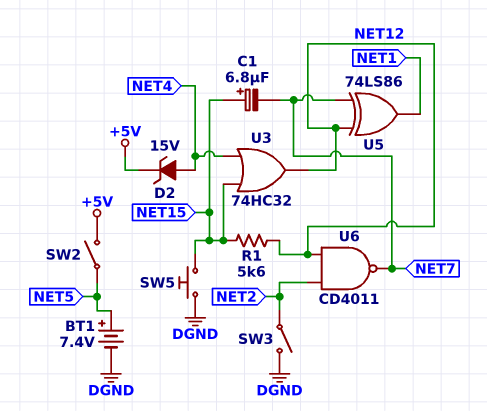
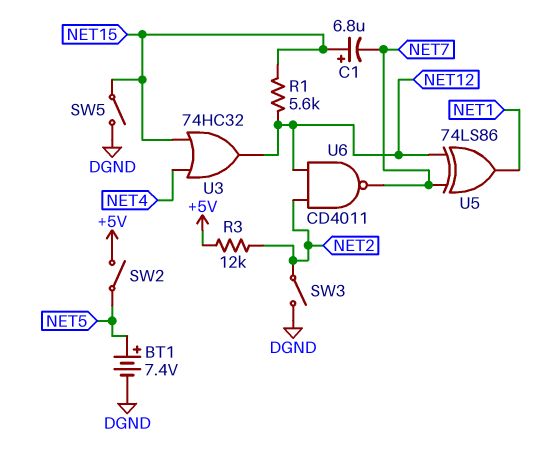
D2: zener 15V (A NET4, K +5V) -> none
R3: none -> 12k (+5V, NET2)
SW5: button (DGND, NET15) -> switch (DGND, NET15)

